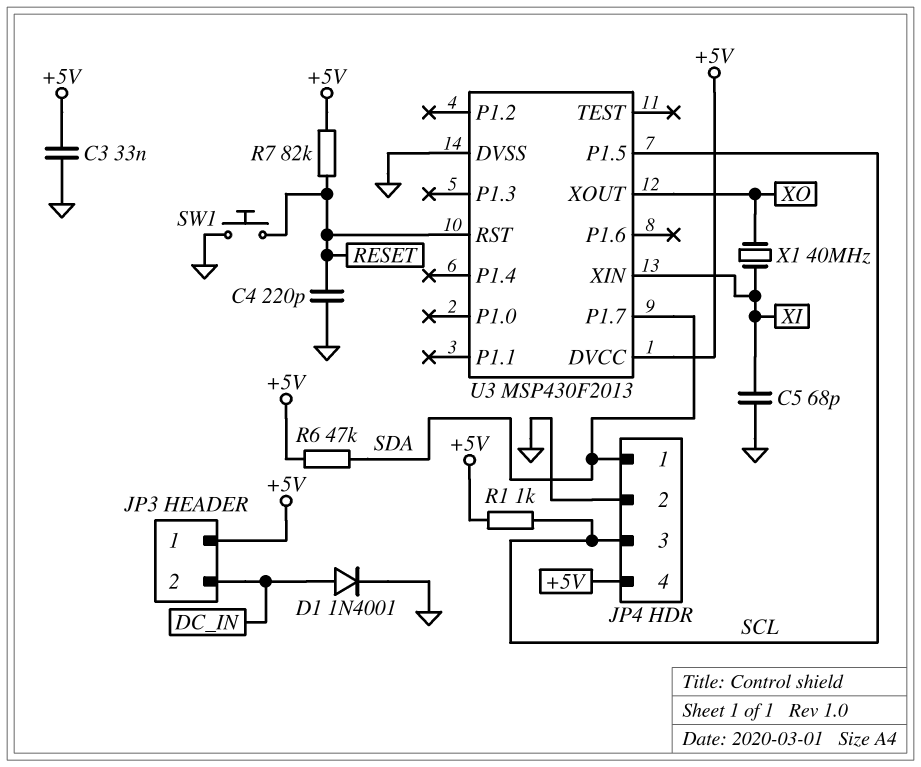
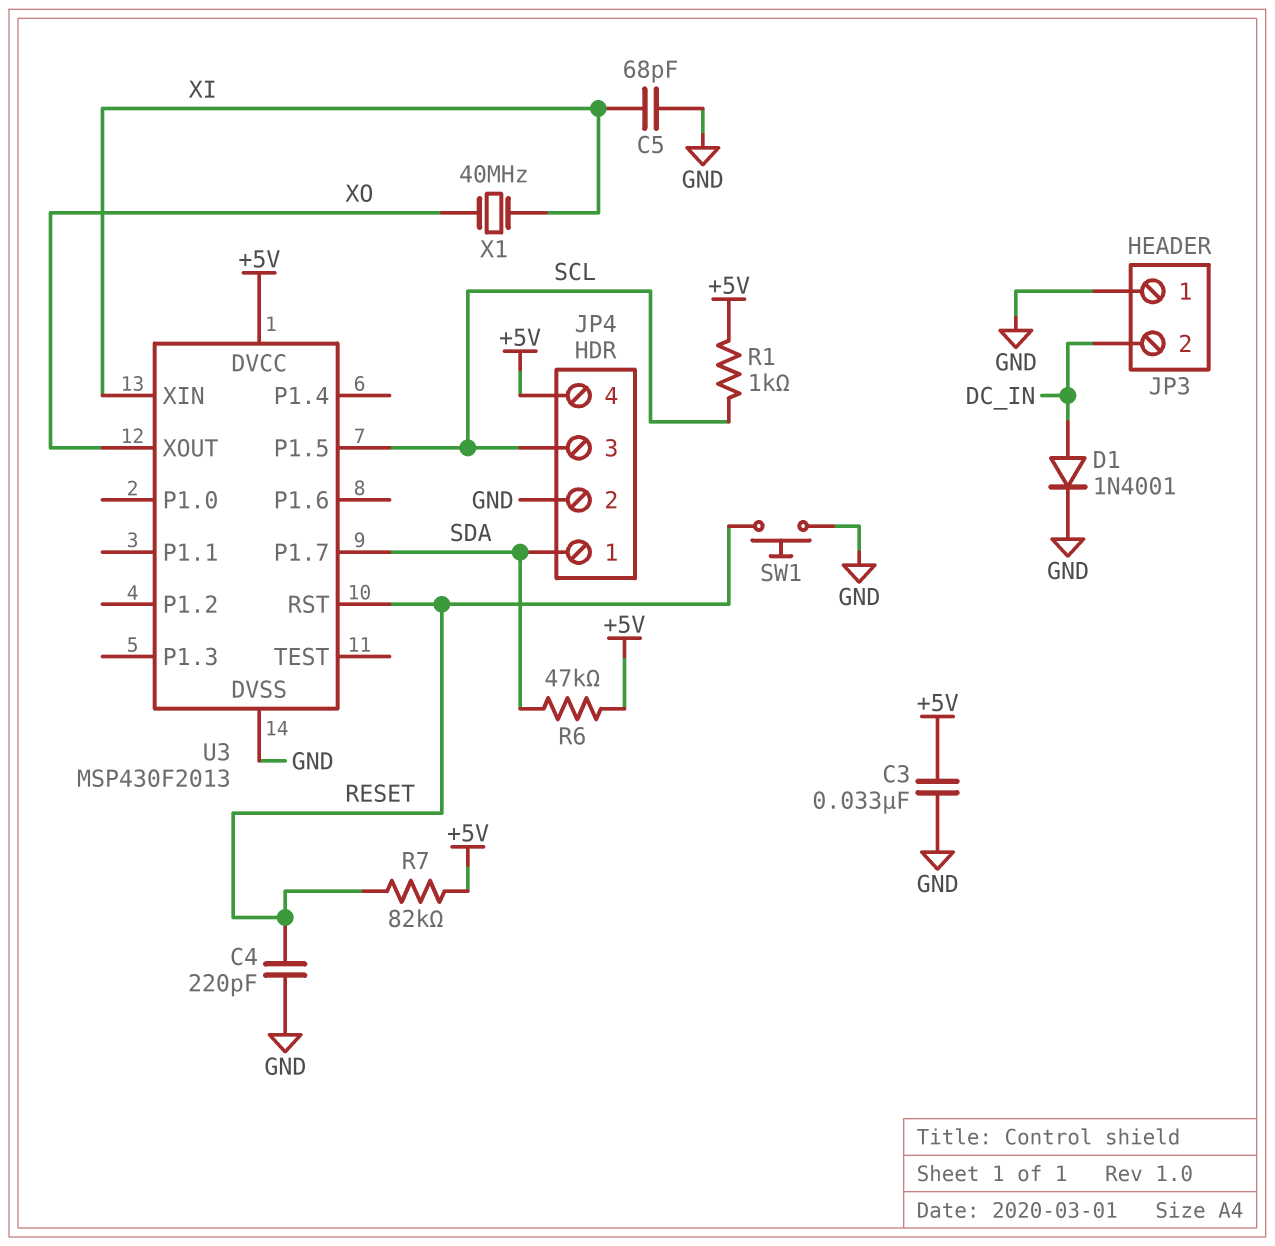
JP3 pin 1: +5V -> GND

